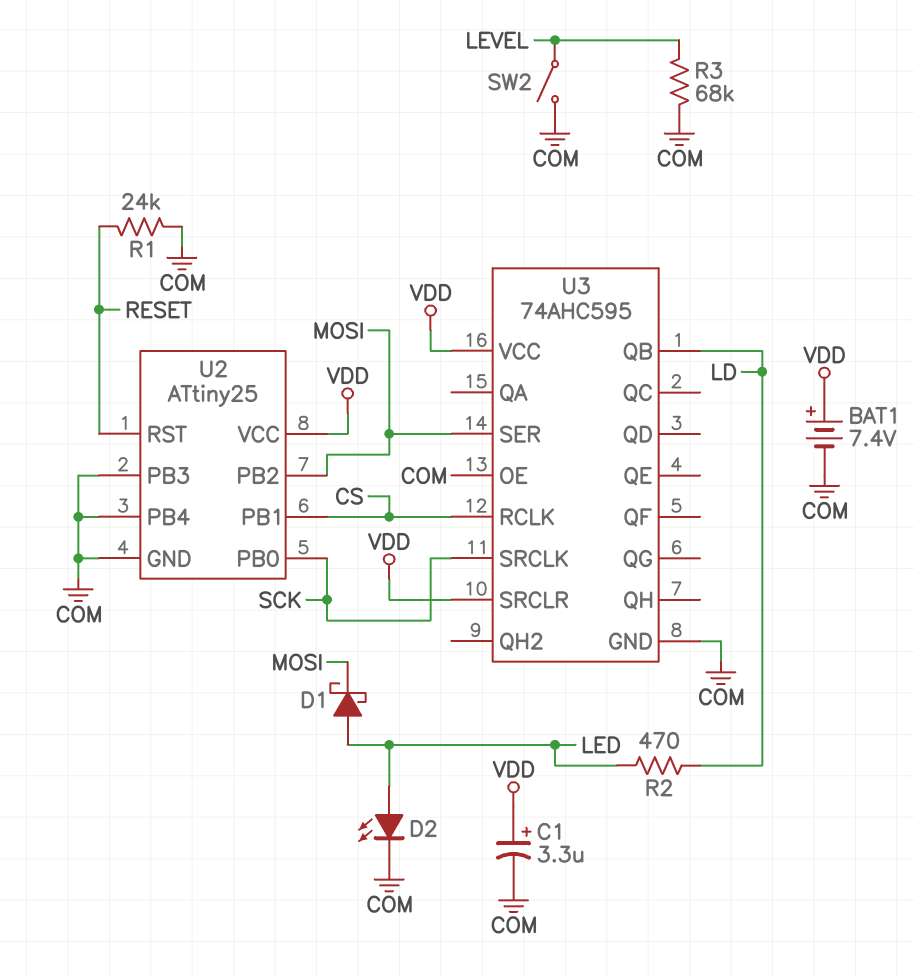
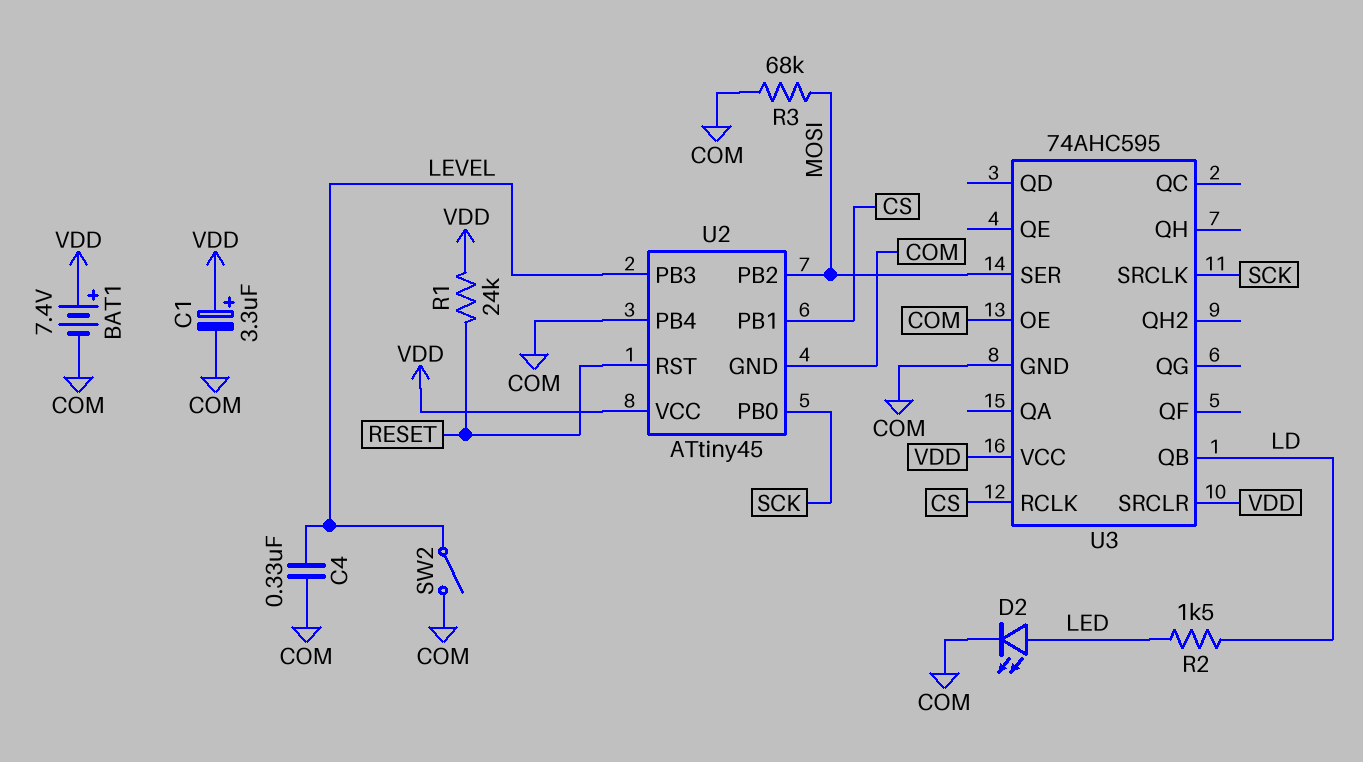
C4: none -> 330nF (COM, LEVEL)
D1: schottky (A LED, K MOSI) -> none
R1: 24k (COM, RESET) -> 24k (RESET, VDD)
R2: 470 (LD, LED) -> 1.5k (LD, LED)
R3: 68k (COM, LEVEL) -> 68k (COM, MOSI)
U2: ATtiny25 -> ATtiny45
U2 pin PB3: COM -> LEVEL

